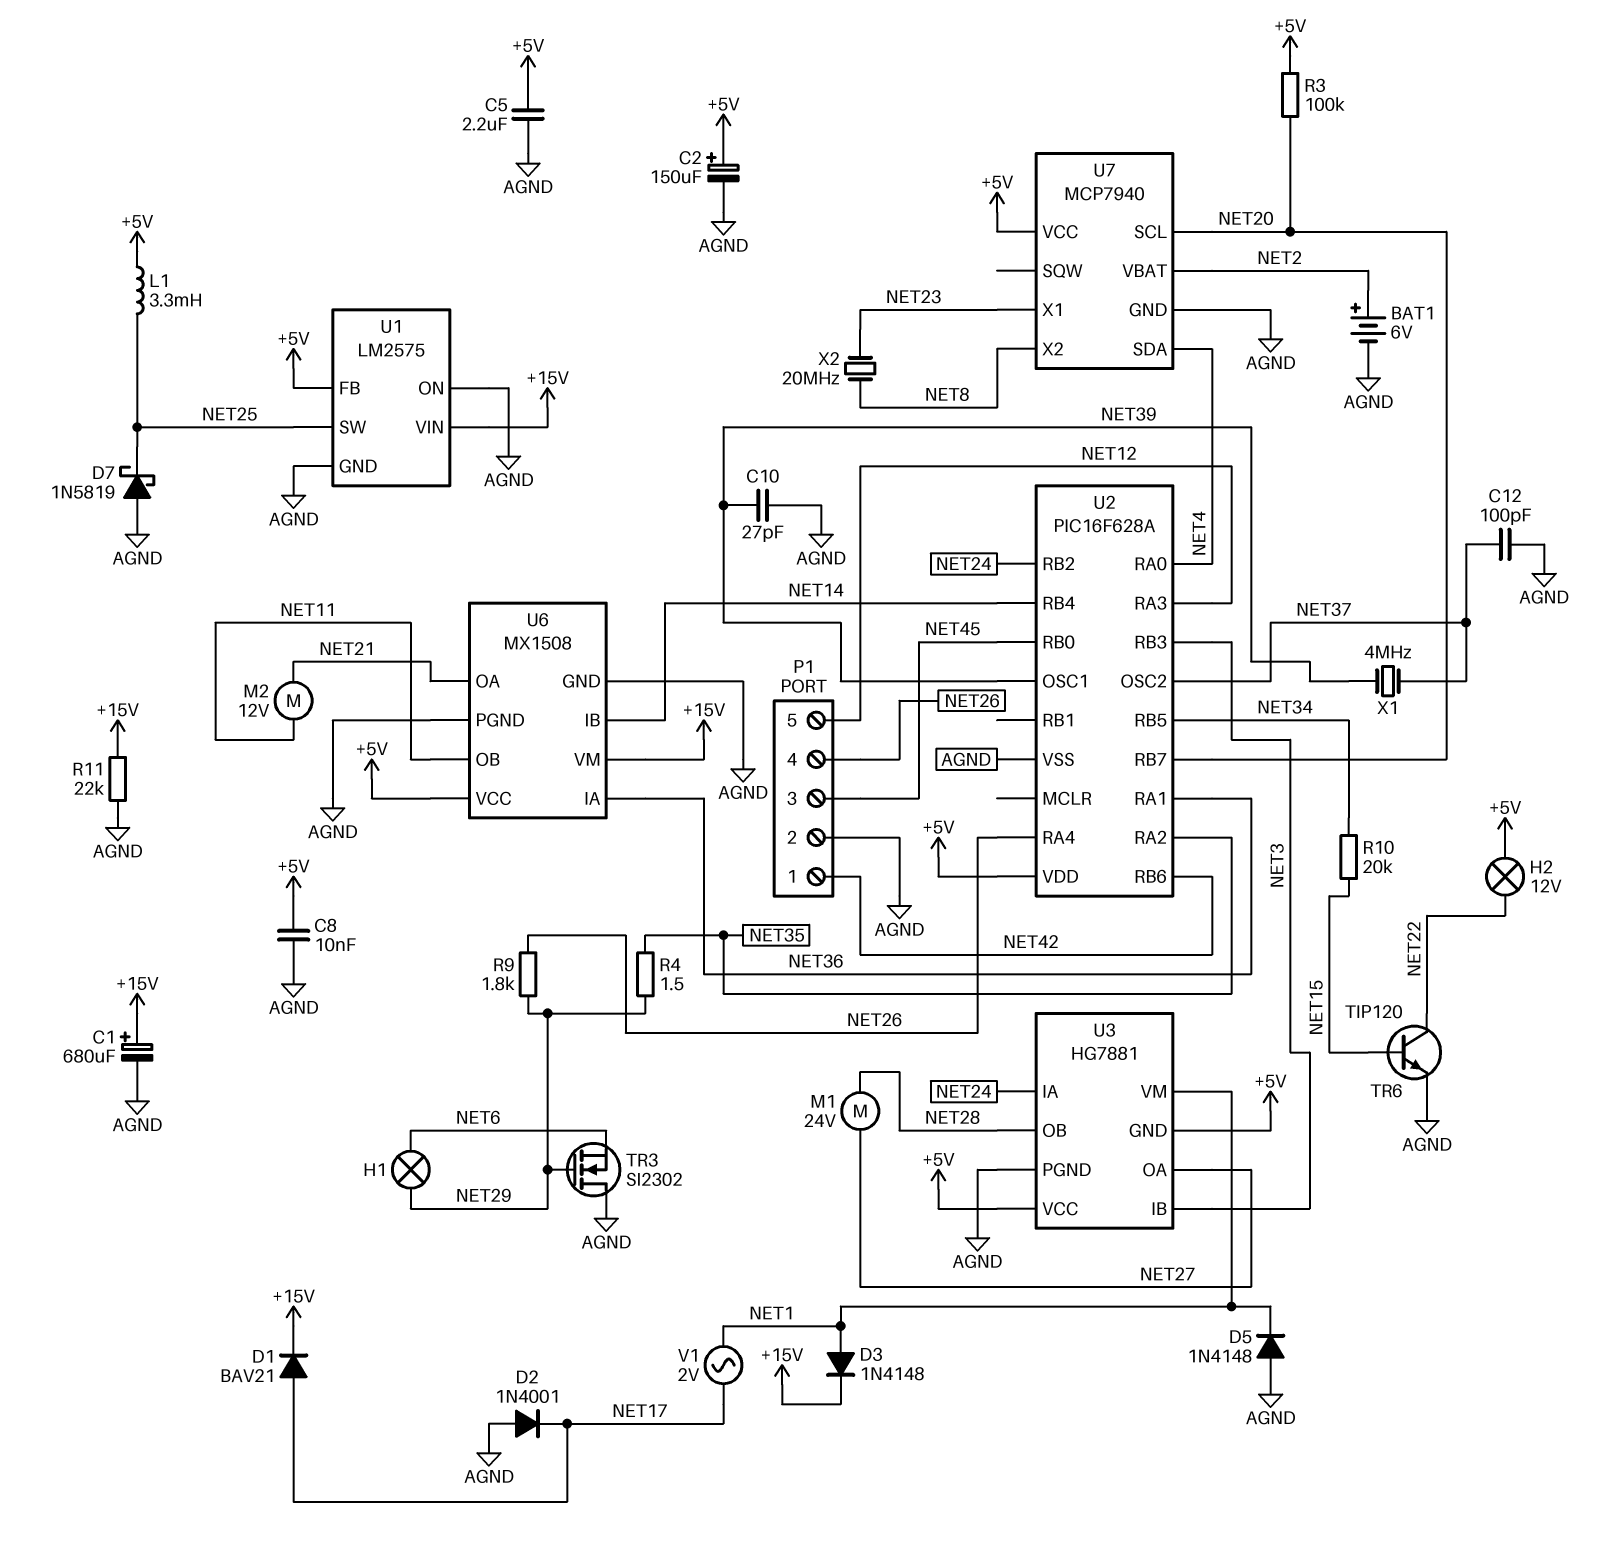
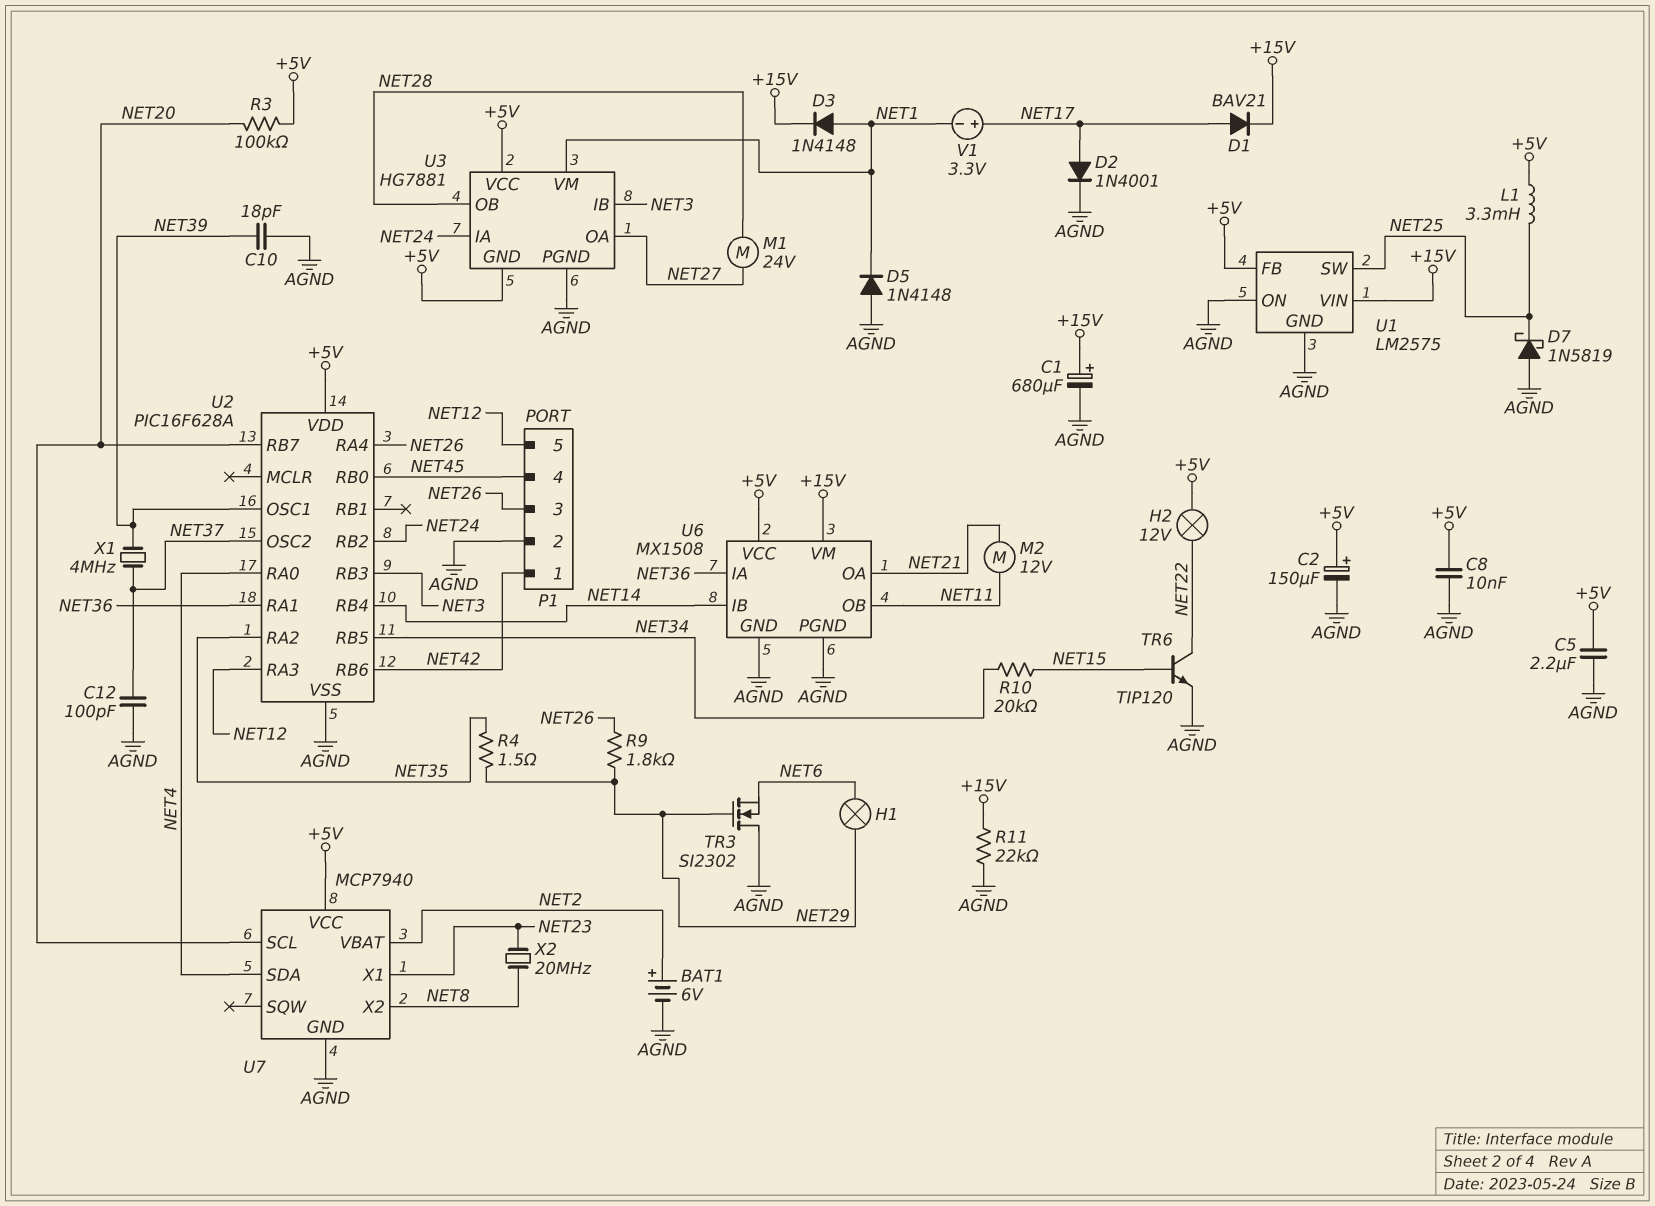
C10: 27pF (AGND, NET39) -> 18pF (AGND, NET39)
D2: diode 1N4001 (A AGND, K NET17) -> diode 1N4001 (A NET17, K AGND)
P1 pin 3: NET45 -> NET26
P1 pin 4: NET26 -> NET45
V1: AC 2V (NET1, NET17) -> 3.3V (plus NET17, minus NET1)

